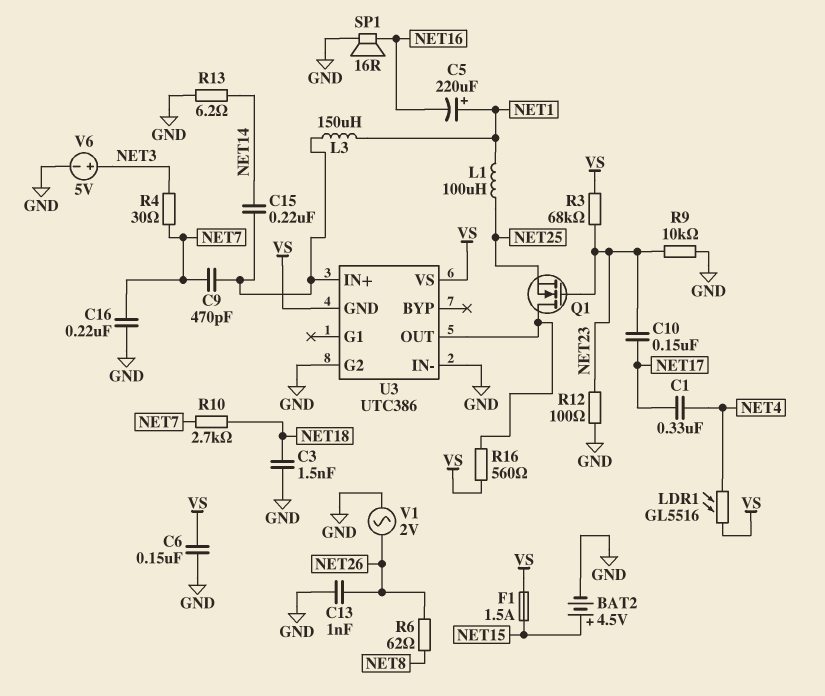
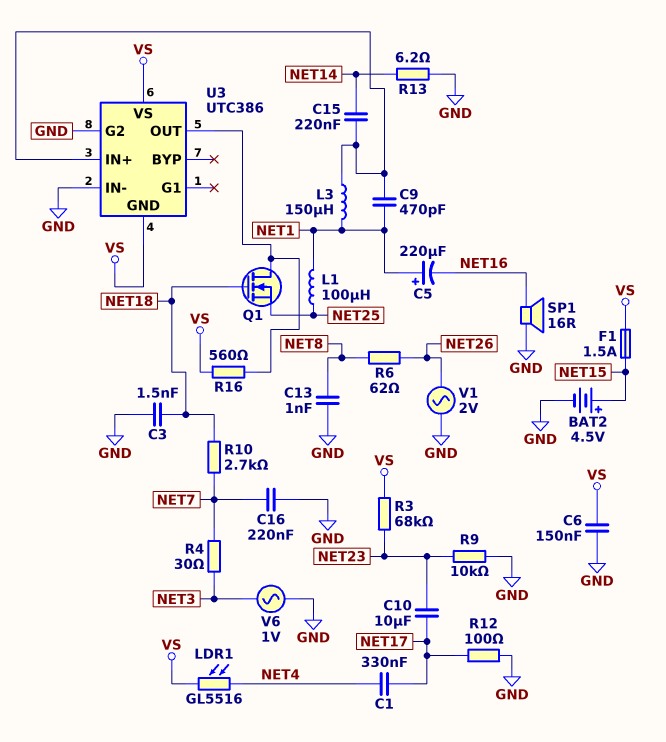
C9: 470pF (NET7, U3/IN+) -> 470pF (NET1, U3/IN+)
C10: 150nF (NET17, NET23) -> 10uF (NET17, NET23)
C13: 1nF (GND, NET26) -> 1nF (GND, NET8)
Q1: NMOS (G NET23, D U3/OUT, S NET25) -> NMOS (G NET18, D U3/OUT, S NET25)
R12: 100 (GND, NET23) -> 100 (GND, NET17)
V6: 5V (plus NET3, minus GND) -> AC 1V (GND, NET3)

